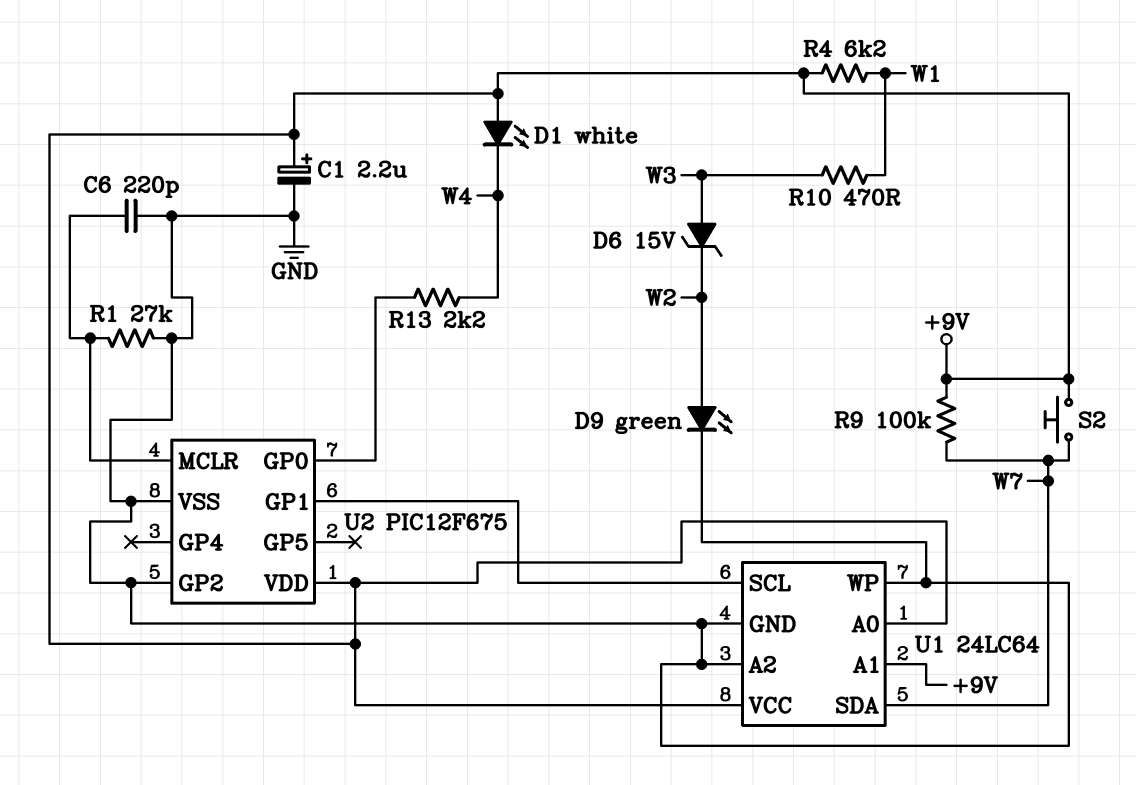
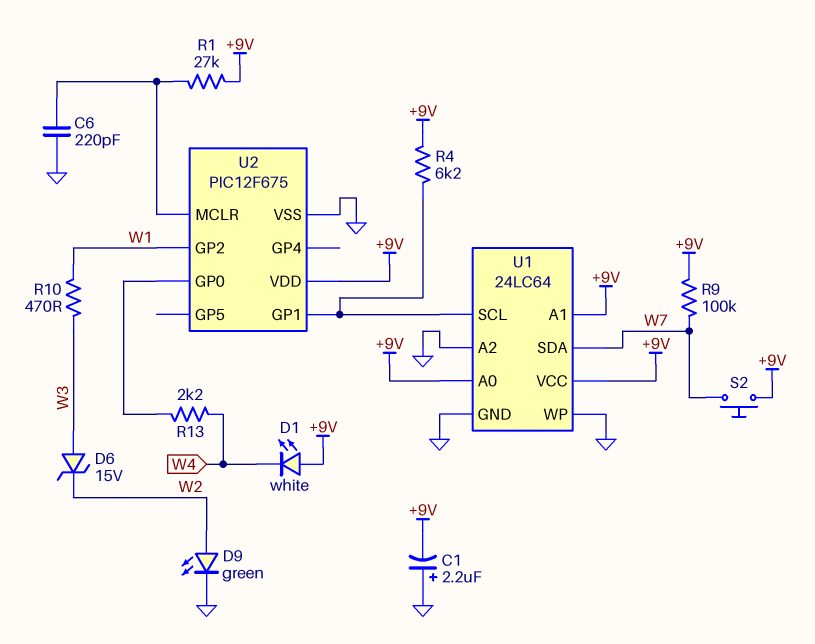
C1: 2.2uF (plus +9V, minus GND) -> 2.2uF (plus GND, minus +9V)
R1: 27k (GND, U2/MCLR) -> 27k (+9V, U2/MCLR)
R4: 6.2k (+9V, W1) -> 6.2k (+9V, U1/SCL)
U2 pin GP2: GND -> W1

